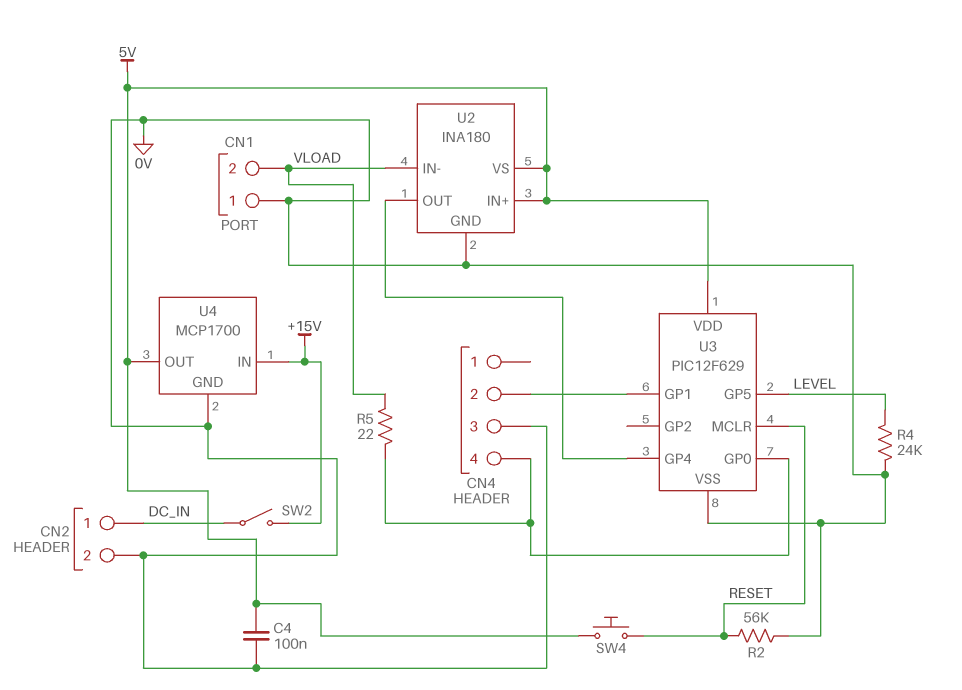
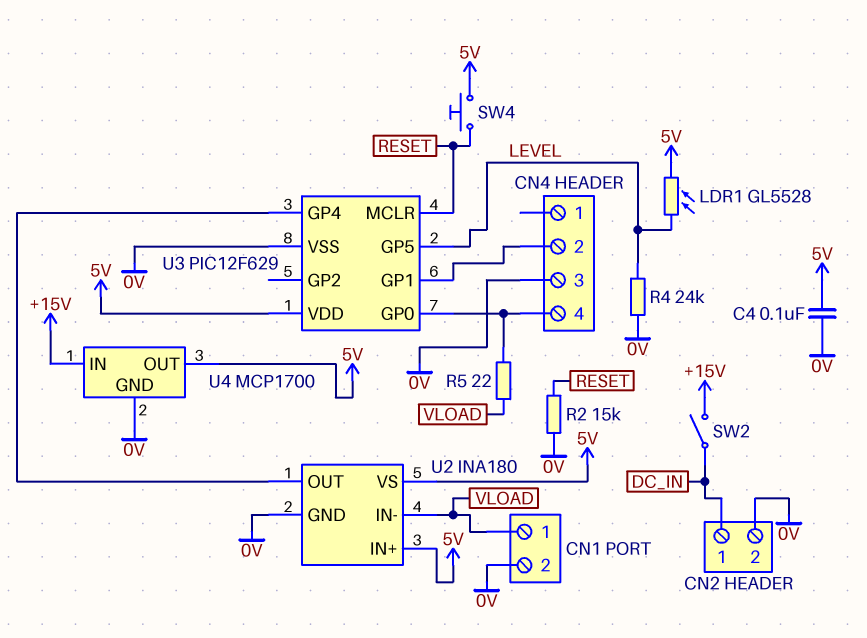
CN1 pin 1: 0V -> VLOAD
CN1 pin 2: VLOAD -> 0V
LDR1: none -> GL5528 (5V, LEVEL)
R2: 56k (0V, RESET) -> 15k (0V, RESET)

